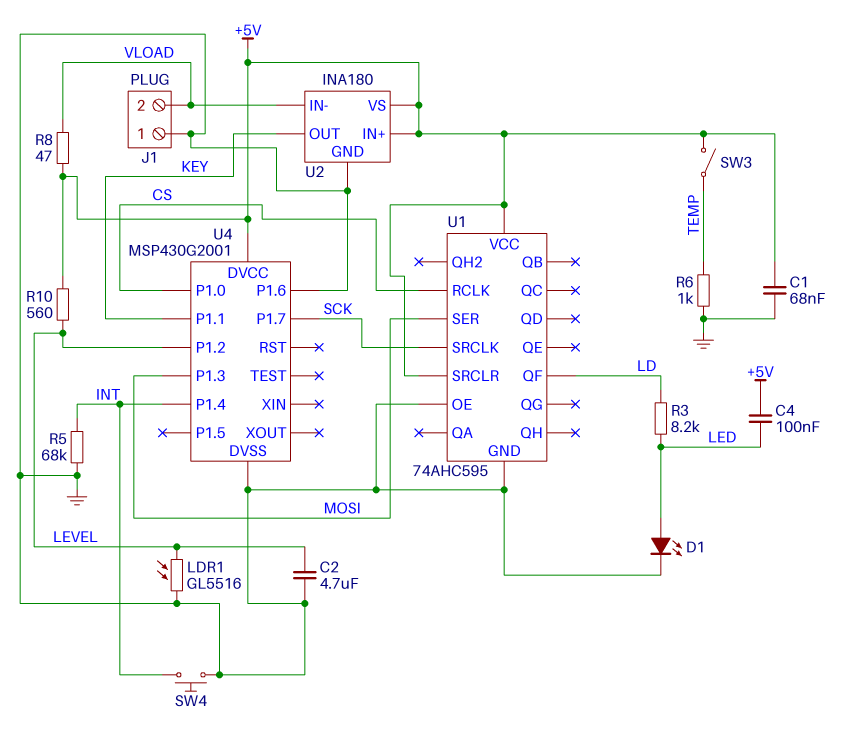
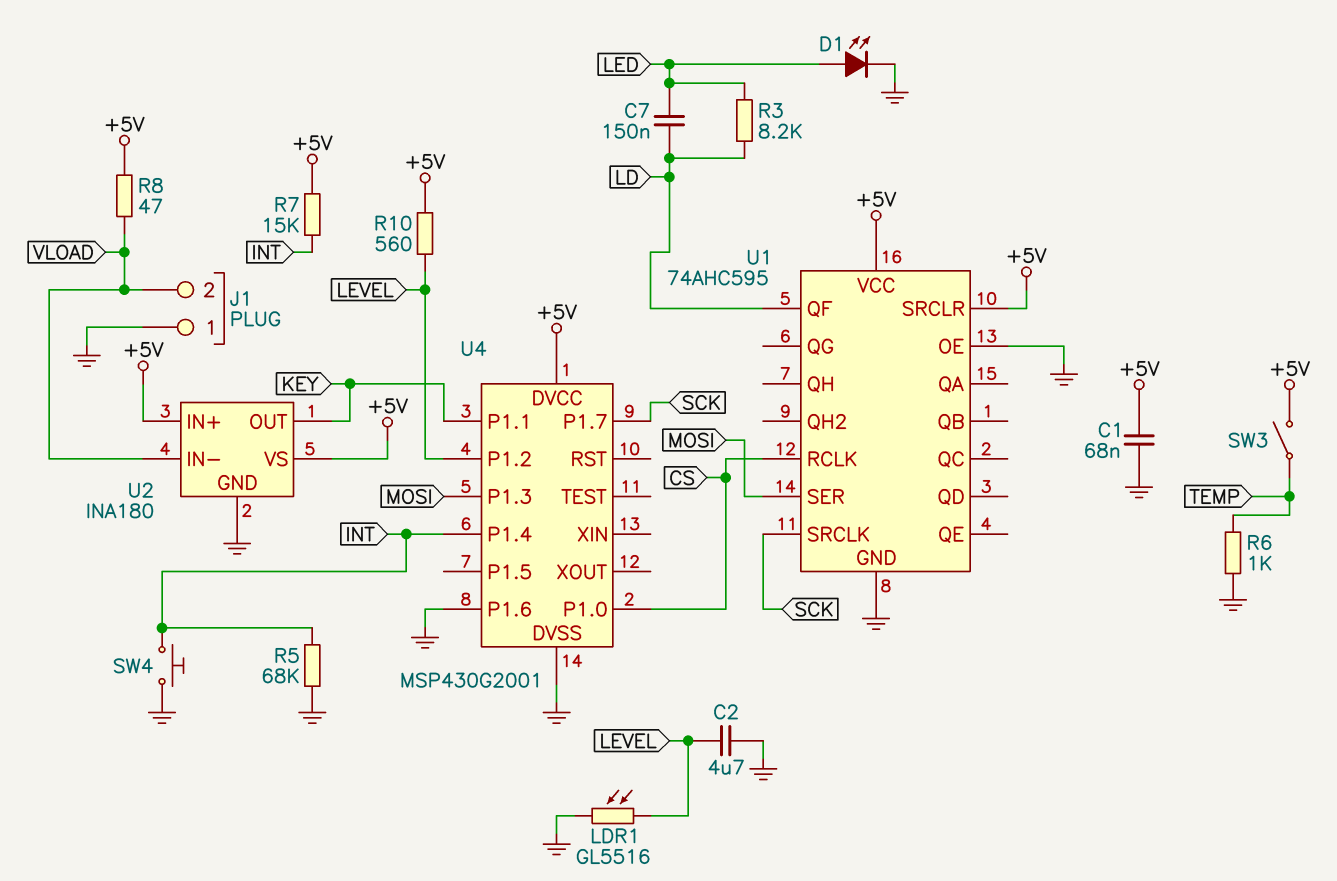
C4: 100nF (+5V, LED) -> none
C7: none -> 150nF (LD, LED)
R7: none -> 15k (+5V, INT)

